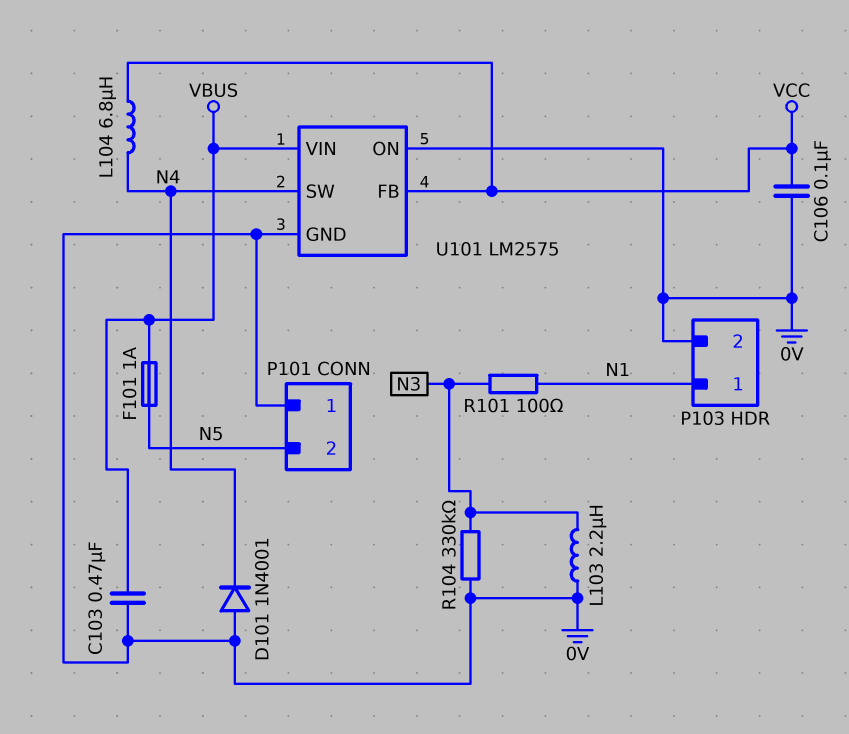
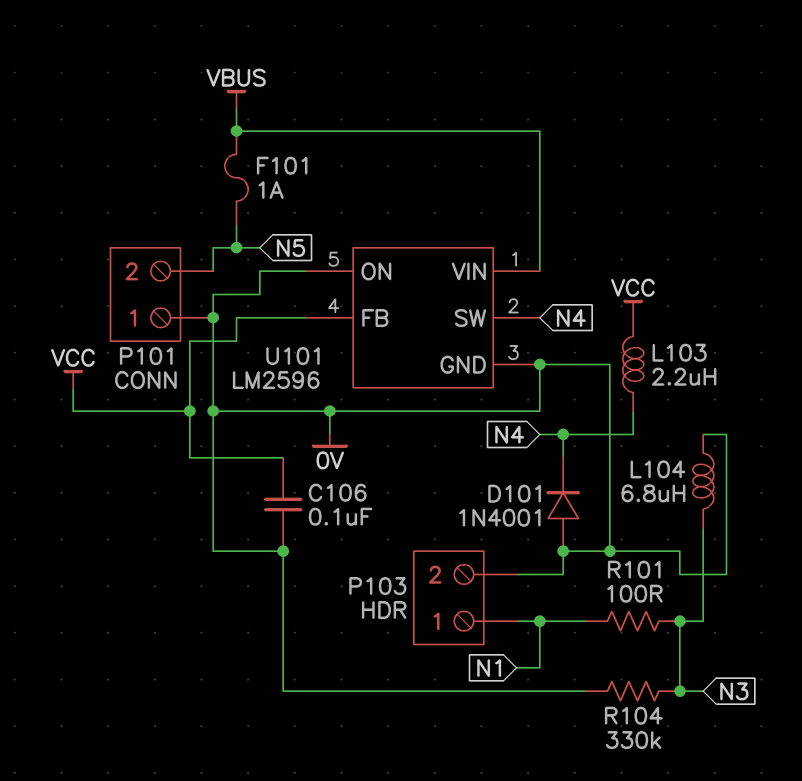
C103: 470nF (0V, VBUS) -> none
L103: 2.2uH (0V, N3) -> 2.2uH (N4, VCC)
L104: 6.8uH (N4, VCC) -> 6.8uH (0V, N3)
U101: LM2575 -> LM2596

